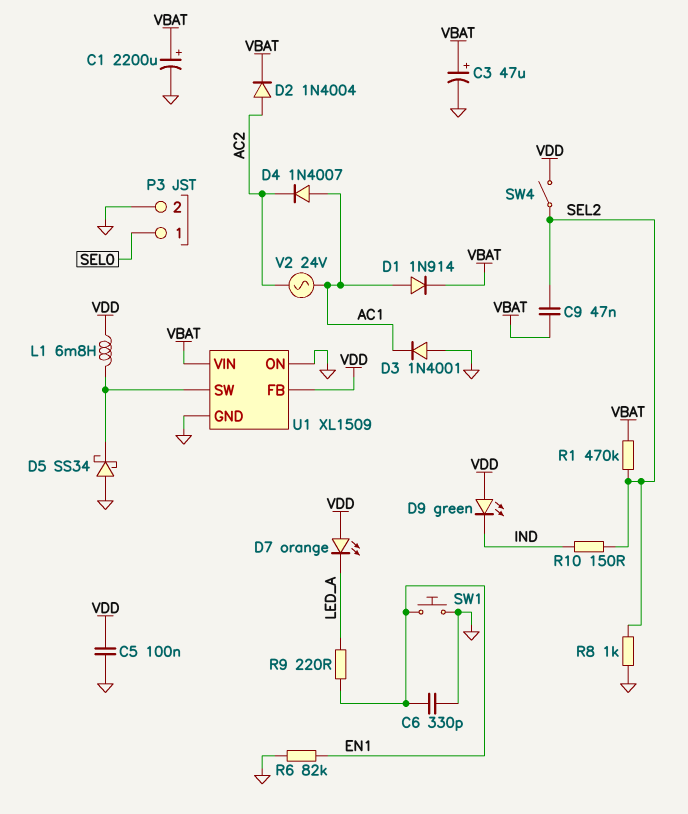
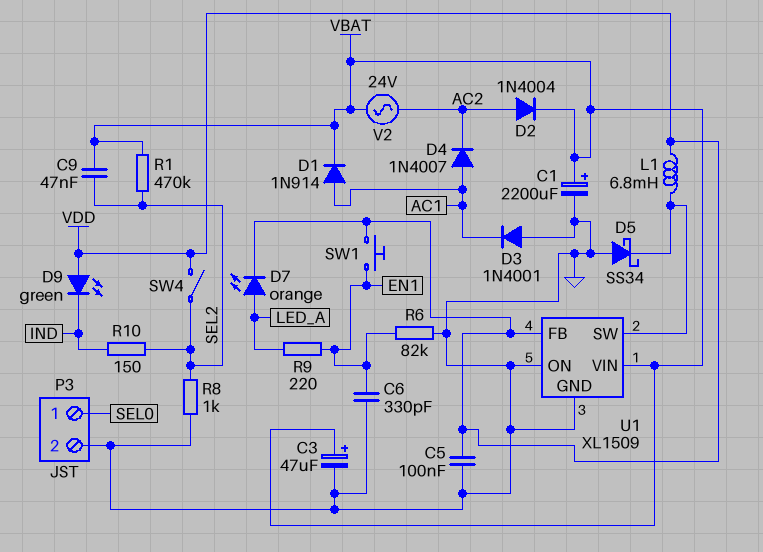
D7: LED orange (A VDD, K LED_A) -> LED orange (A LED_A, K VDD)
SW1: button (EN1, GND) -> button (EN1, VDD)
V2: AC 24V (AC1, AC2) -> AC 24V (AC2, VBAT)

